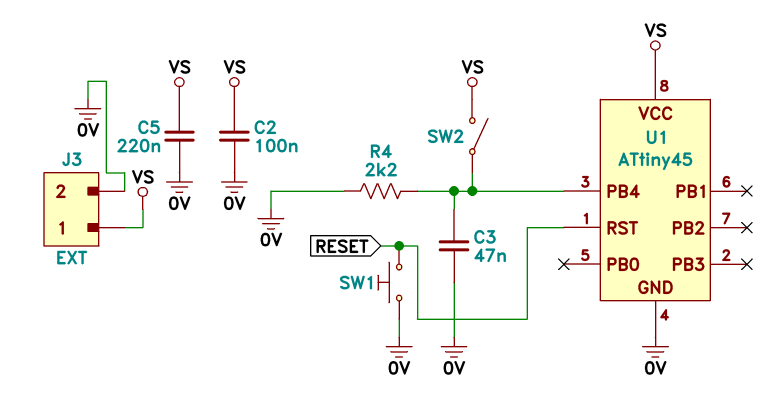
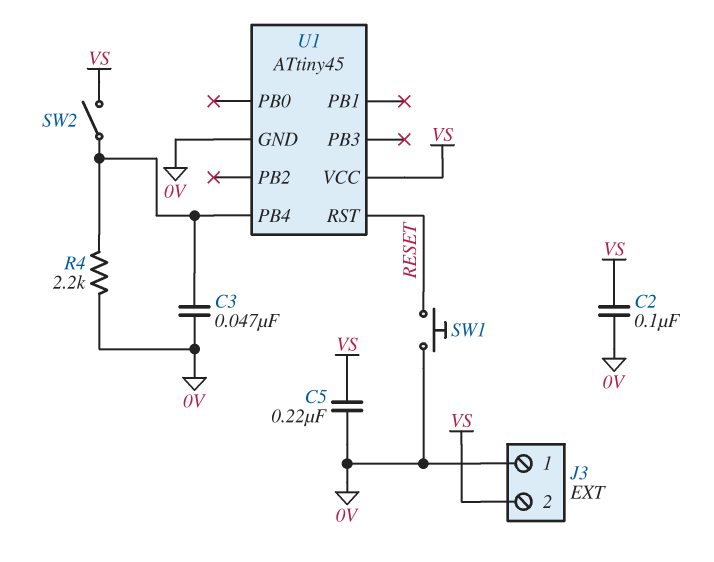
J3 pin 1: VS -> 0V
J3 pin 2: 0V -> VS

